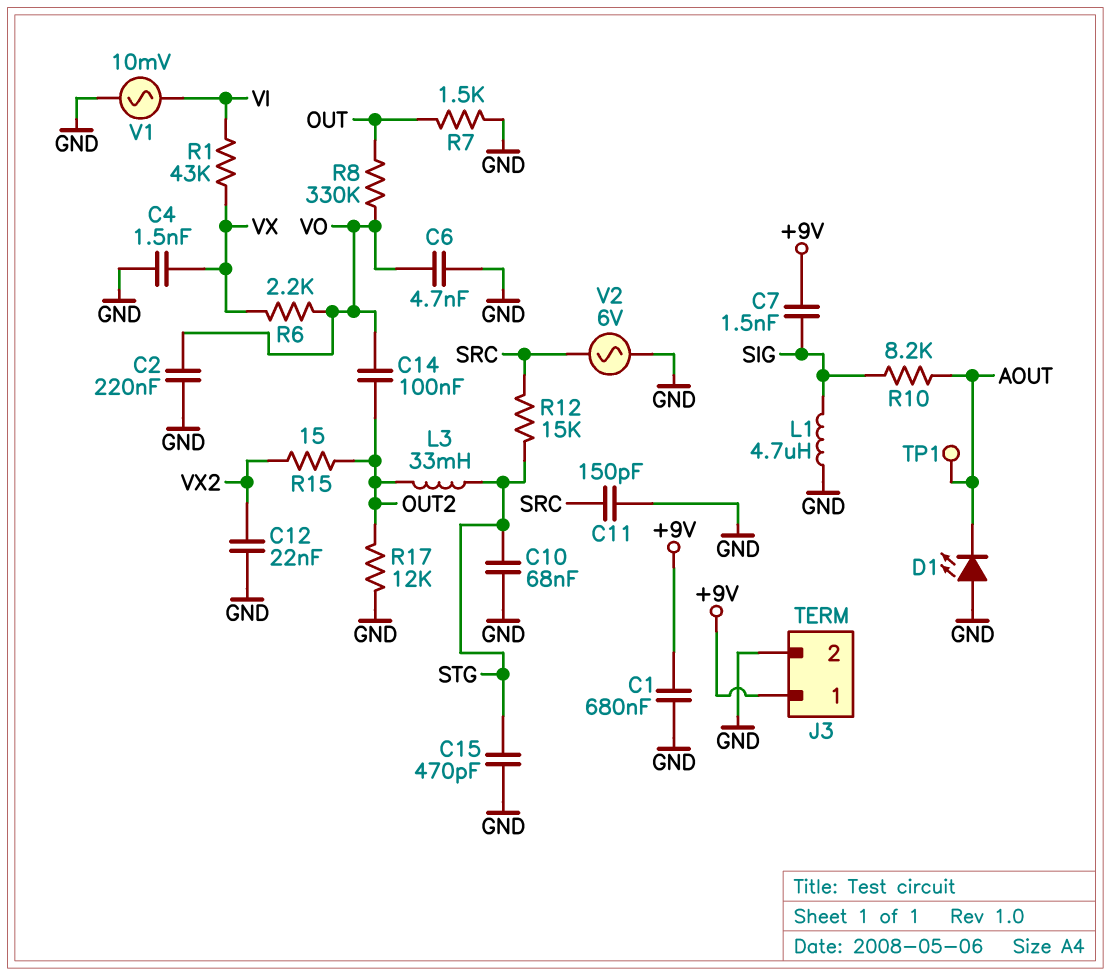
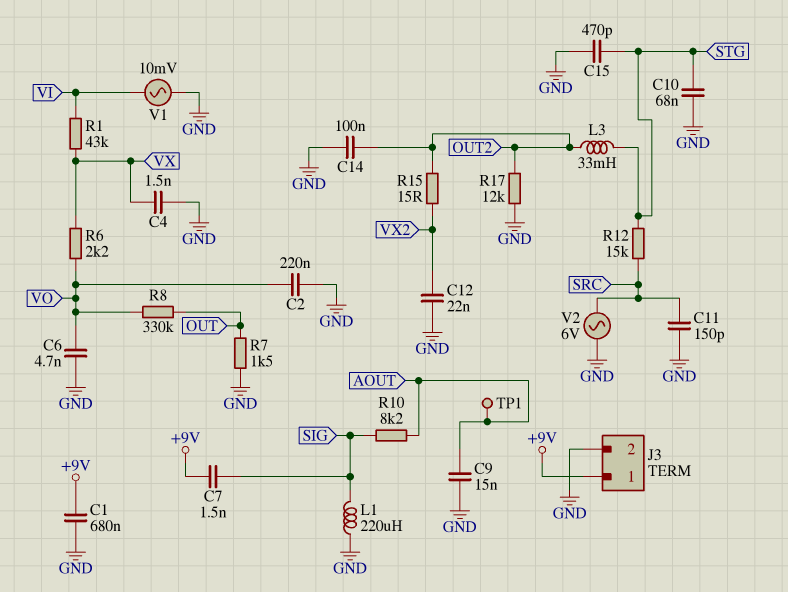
C9: none -> 15nF (AOUT, GND)
C14: 100nF (OUT2, VO) -> 100nF (GND, OUT2)
D1: LED (A GND, K AOUT) -> none
L1: 4.7uH (GND, SIG) -> 220uH (GND, SIG)

